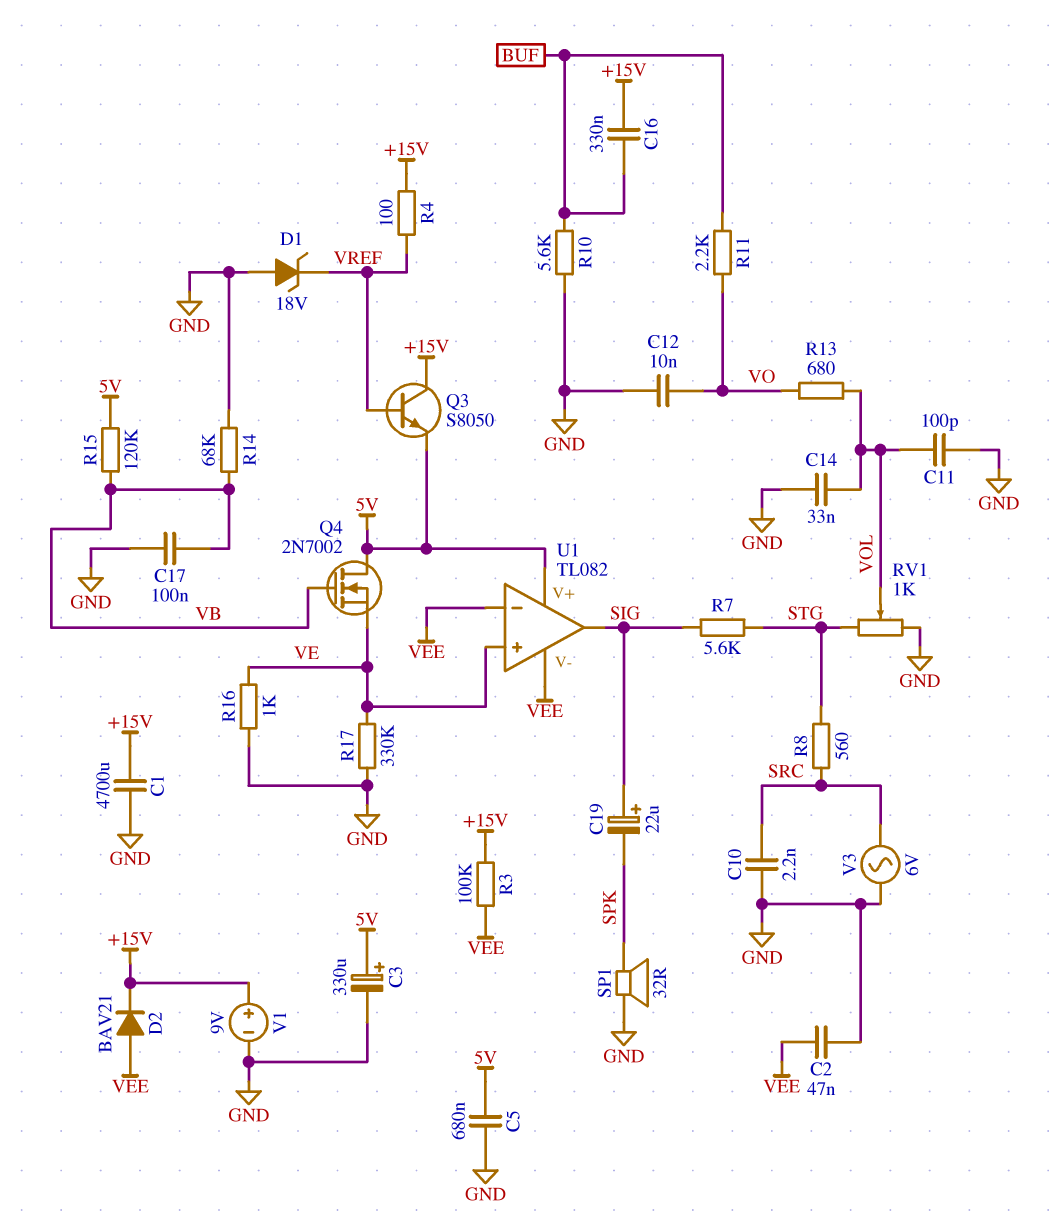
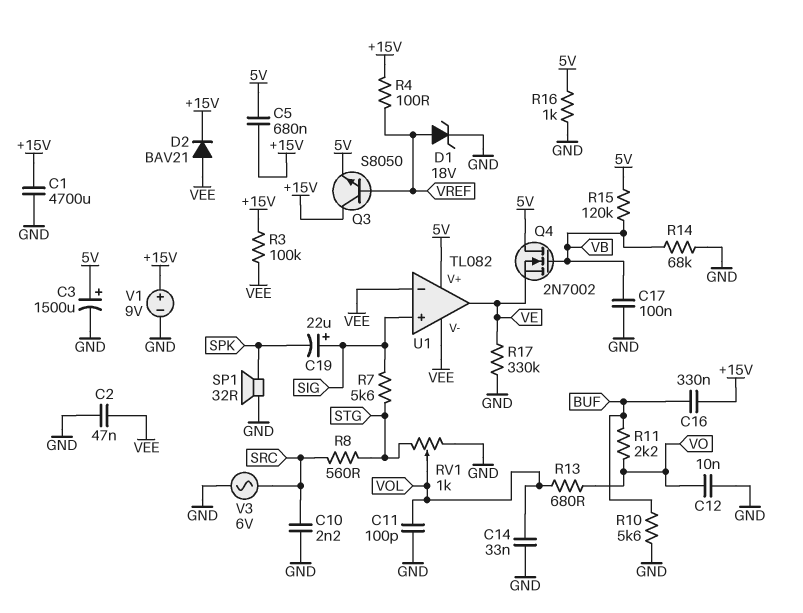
C3: 330uF (plus 5V, minus GND) -> 1500uF (plus 5V, minus GND)
C5: 680nF (5V, GND) -> 680nF (+15V, 5V)
D1: zener 18V (A GND, K VREF) -> zener 18V (A VREF, K GND)
R16: 1k (GND, VE) -> 1k (5V, GND)
U1 pin in+: VE -> SIG
U1 pin out: SIG -> VE

